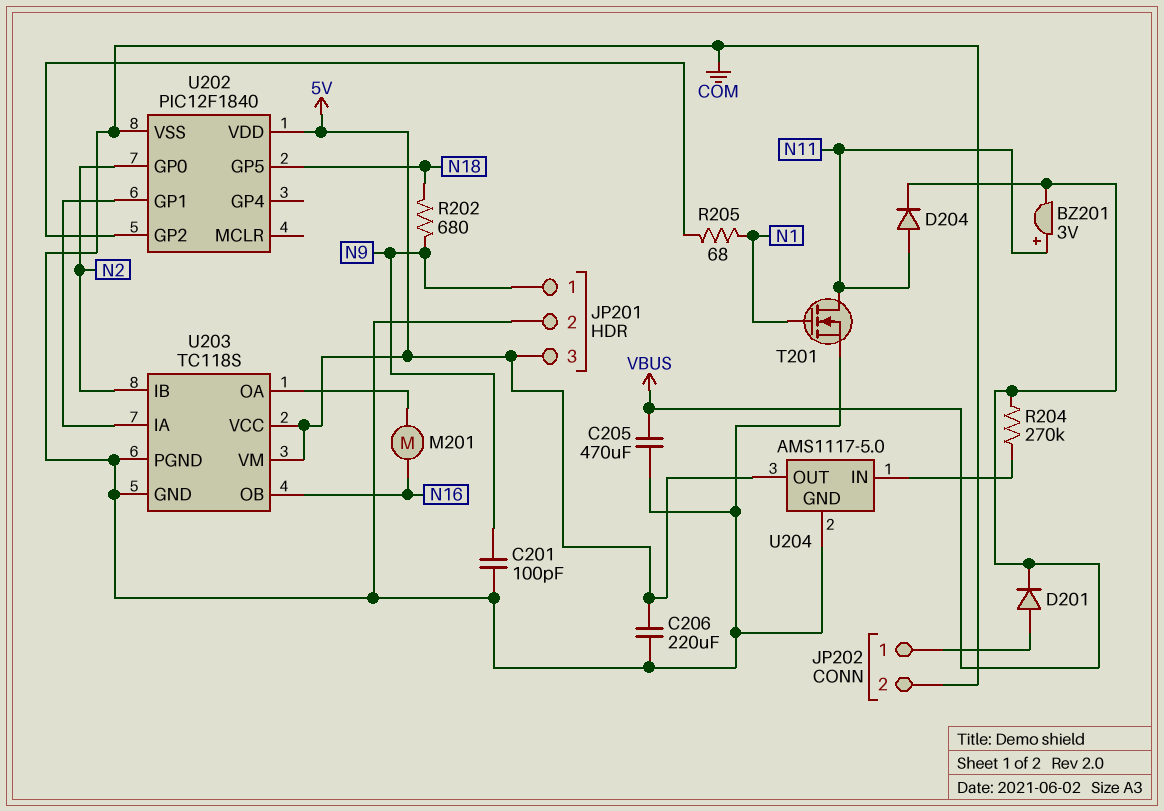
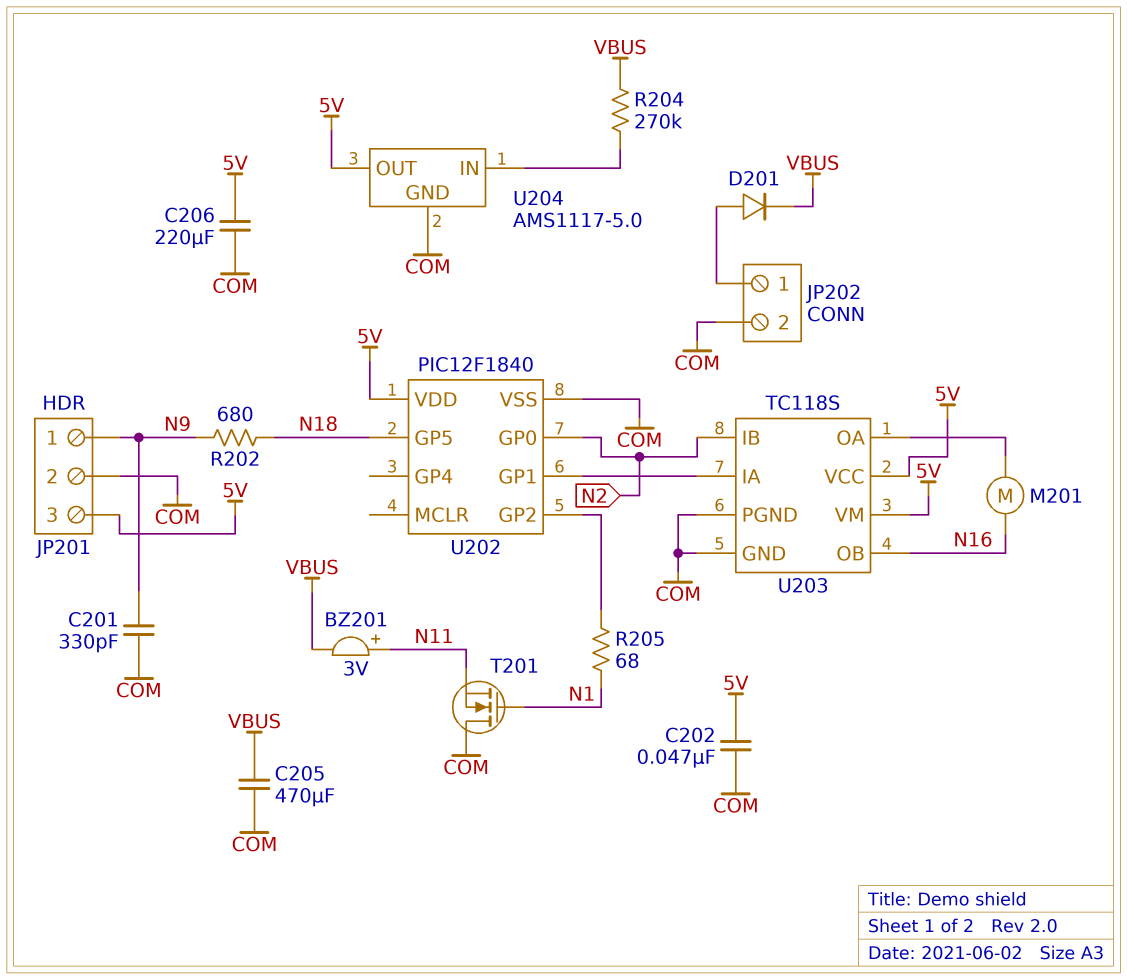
C201: 100pF (COM, N9) -> 330pF (COM, N9)
C202: none -> 47nF (5V, COM)
D204: diode (A N11, K VBUS) -> none
T201: NMOS (G N1, D N11, S COM) -> NMOS (G N1, D COM, S N11)

